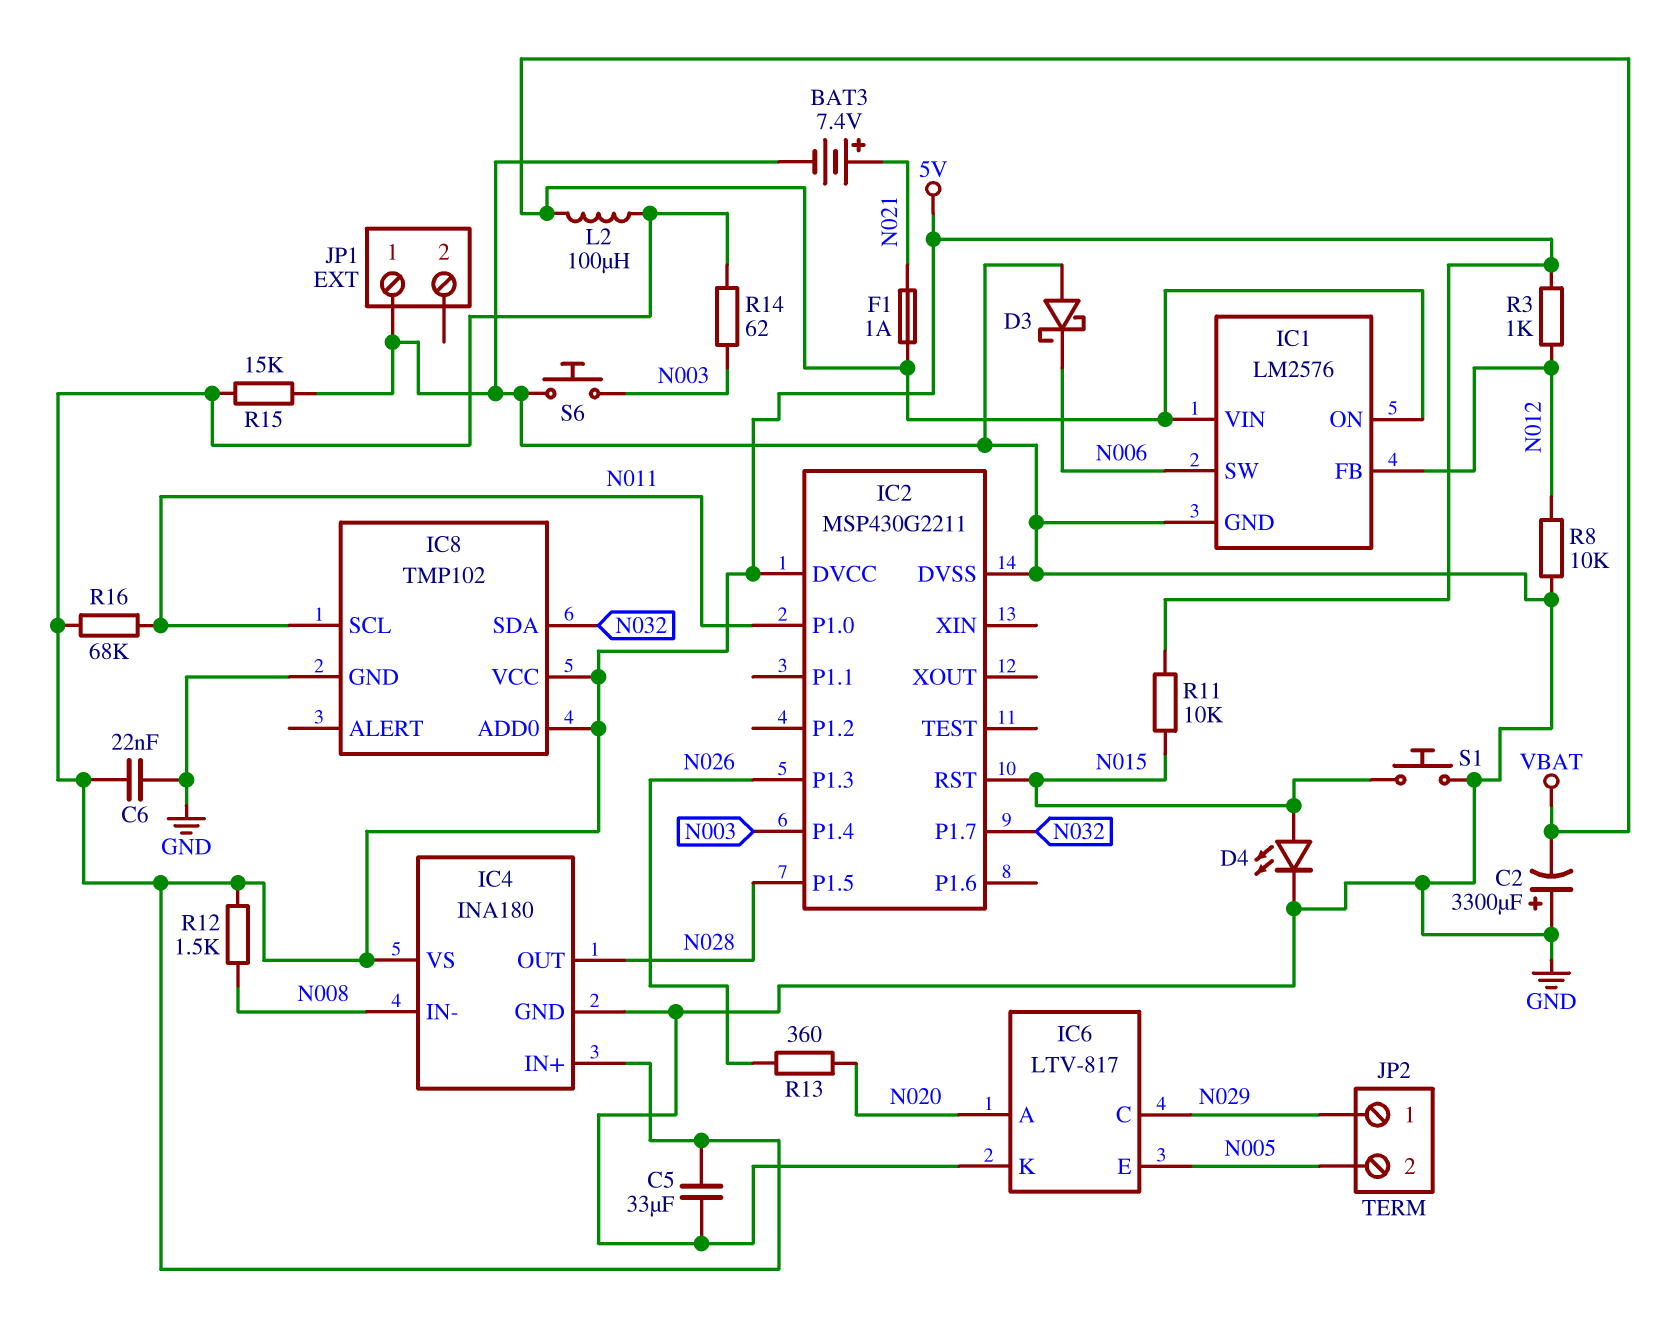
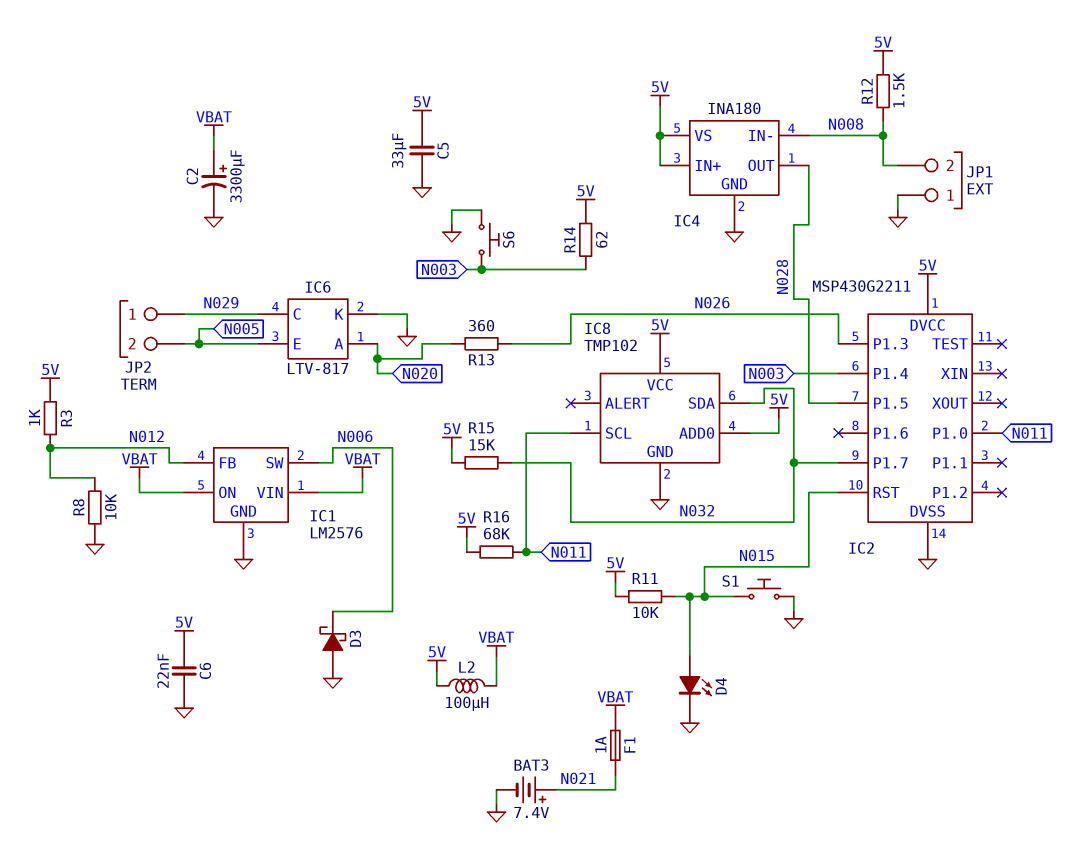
C2: 3300uF (plus GND, minus VBAT) -> 3300uF (plus VBAT, minus GND)
JP1 pin 2: none -> N008
R15: 15k (5V, GND) -> 15k (5V, N032)

